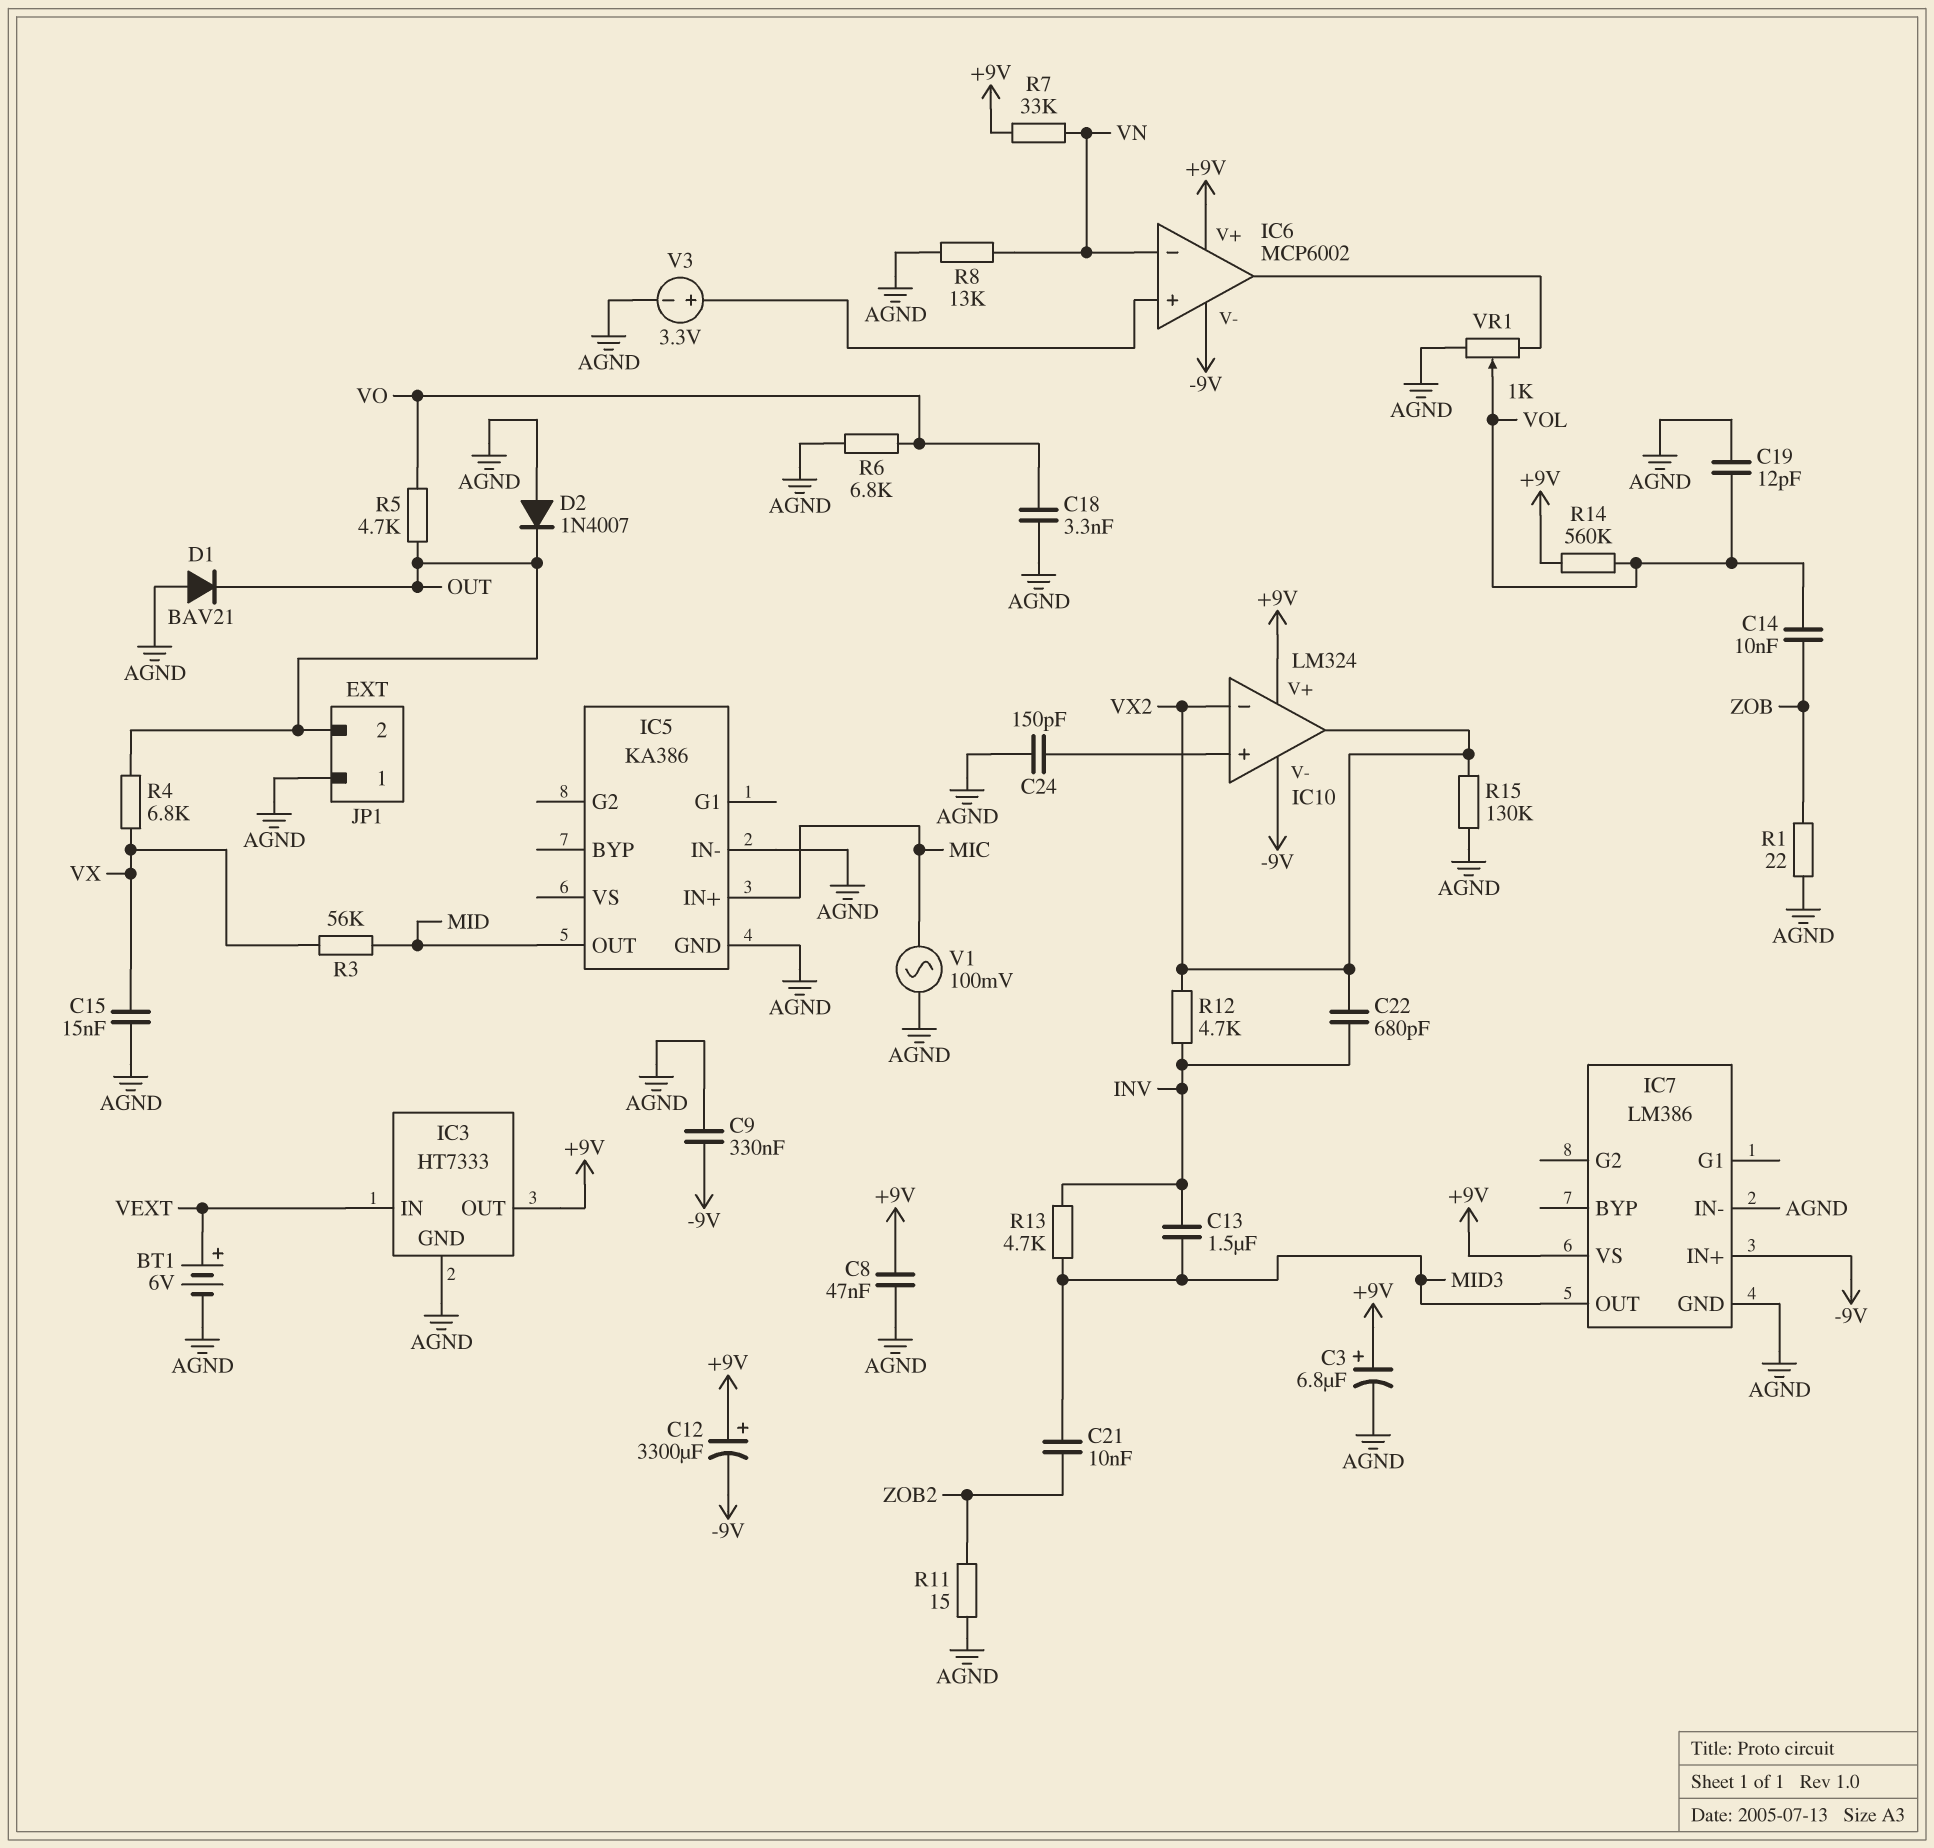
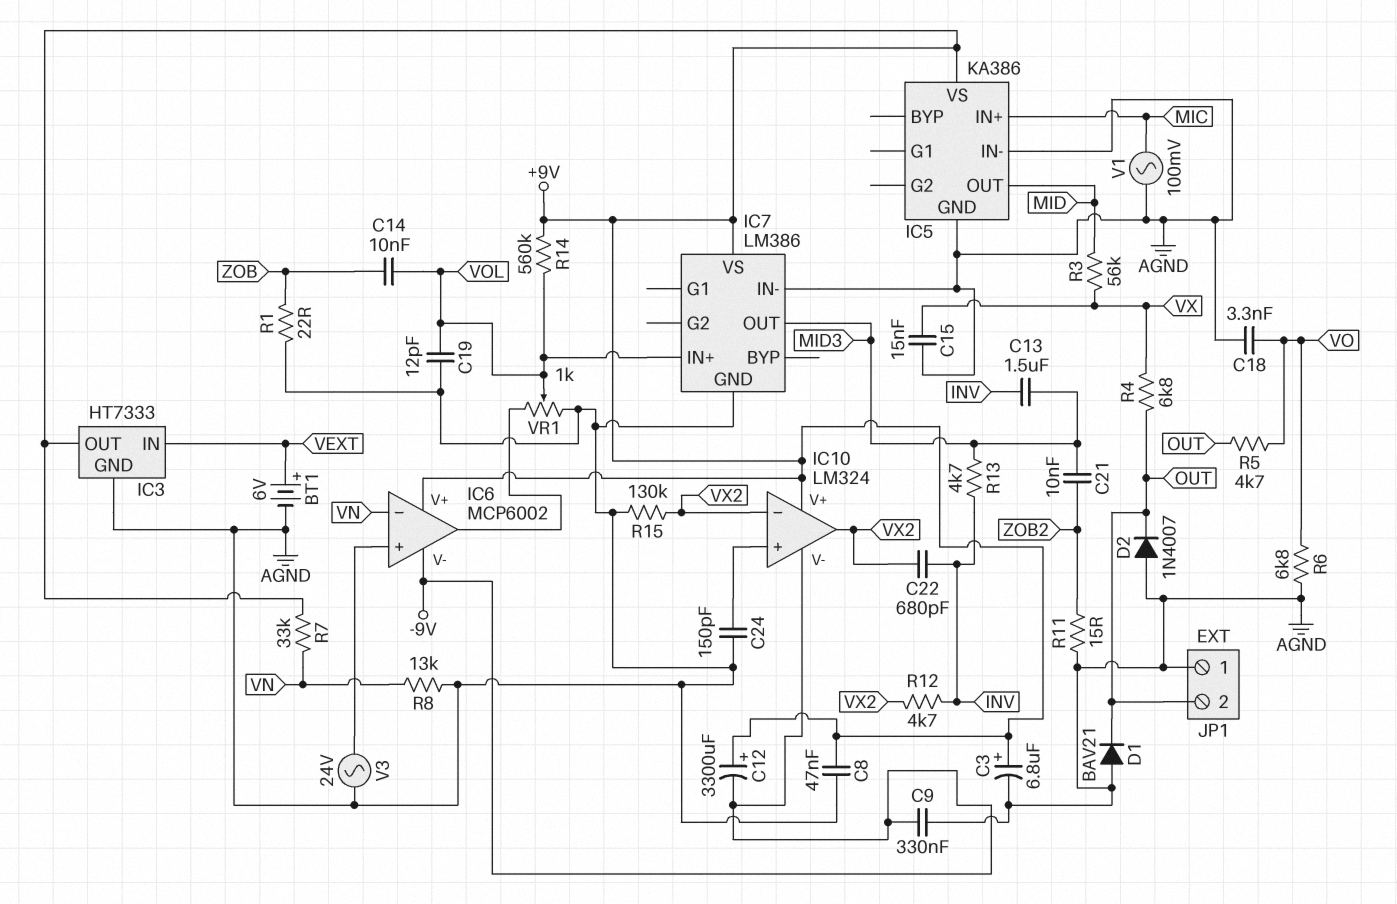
IC5 pin VS: none -> +9V
IC7 pin IN+: -9V -> VOL
V3: 3.3V (plus IC6/in+, minus AGND) -> AC 24V (AGND, IC6/in+)

